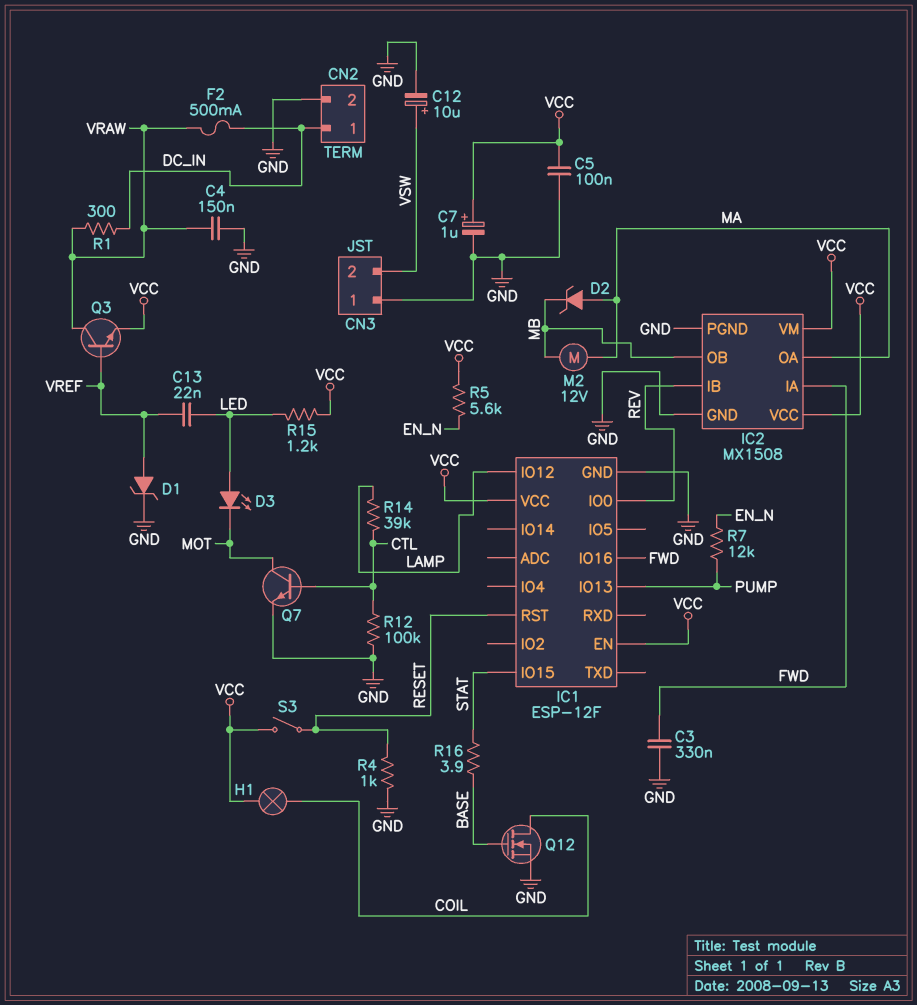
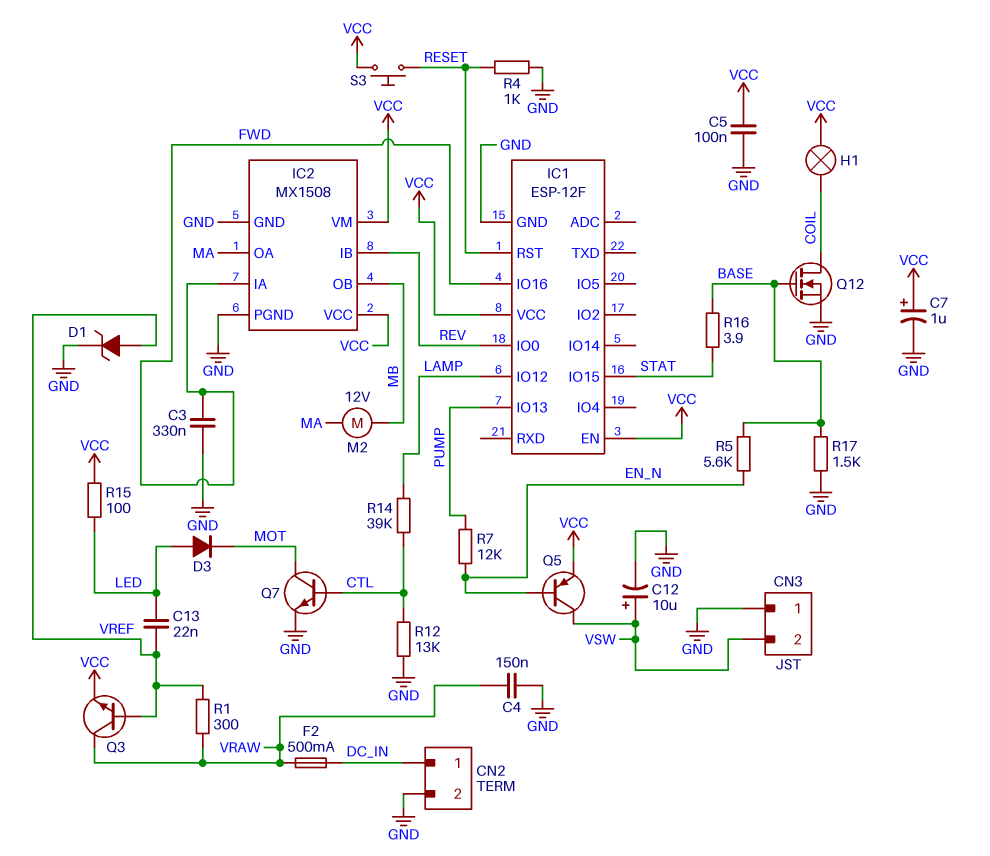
D2: zener (A MA, K MB) -> none
D3: LED (A LED, K MOT) -> diode (A LED, K MOT)
Q5: none -> PNP (B EN_N, C VSW, E VCC)
R1: 300 (DC_IN, VRAW) -> 300 (VRAW, VREF)
R5: 5.6k (EN_N, VCC) -> 5.6k (BASE, EN_N)
R12: 100k (CTL, GND) -> 13k (CTL, GND)
R15: 1.2k (LED, VCC) -> 100 (LED, VCC)
R17: none -> 1.5k (BASE, GND)
S3: switch (RESET, VCC) -> button (RESET, VCC)

